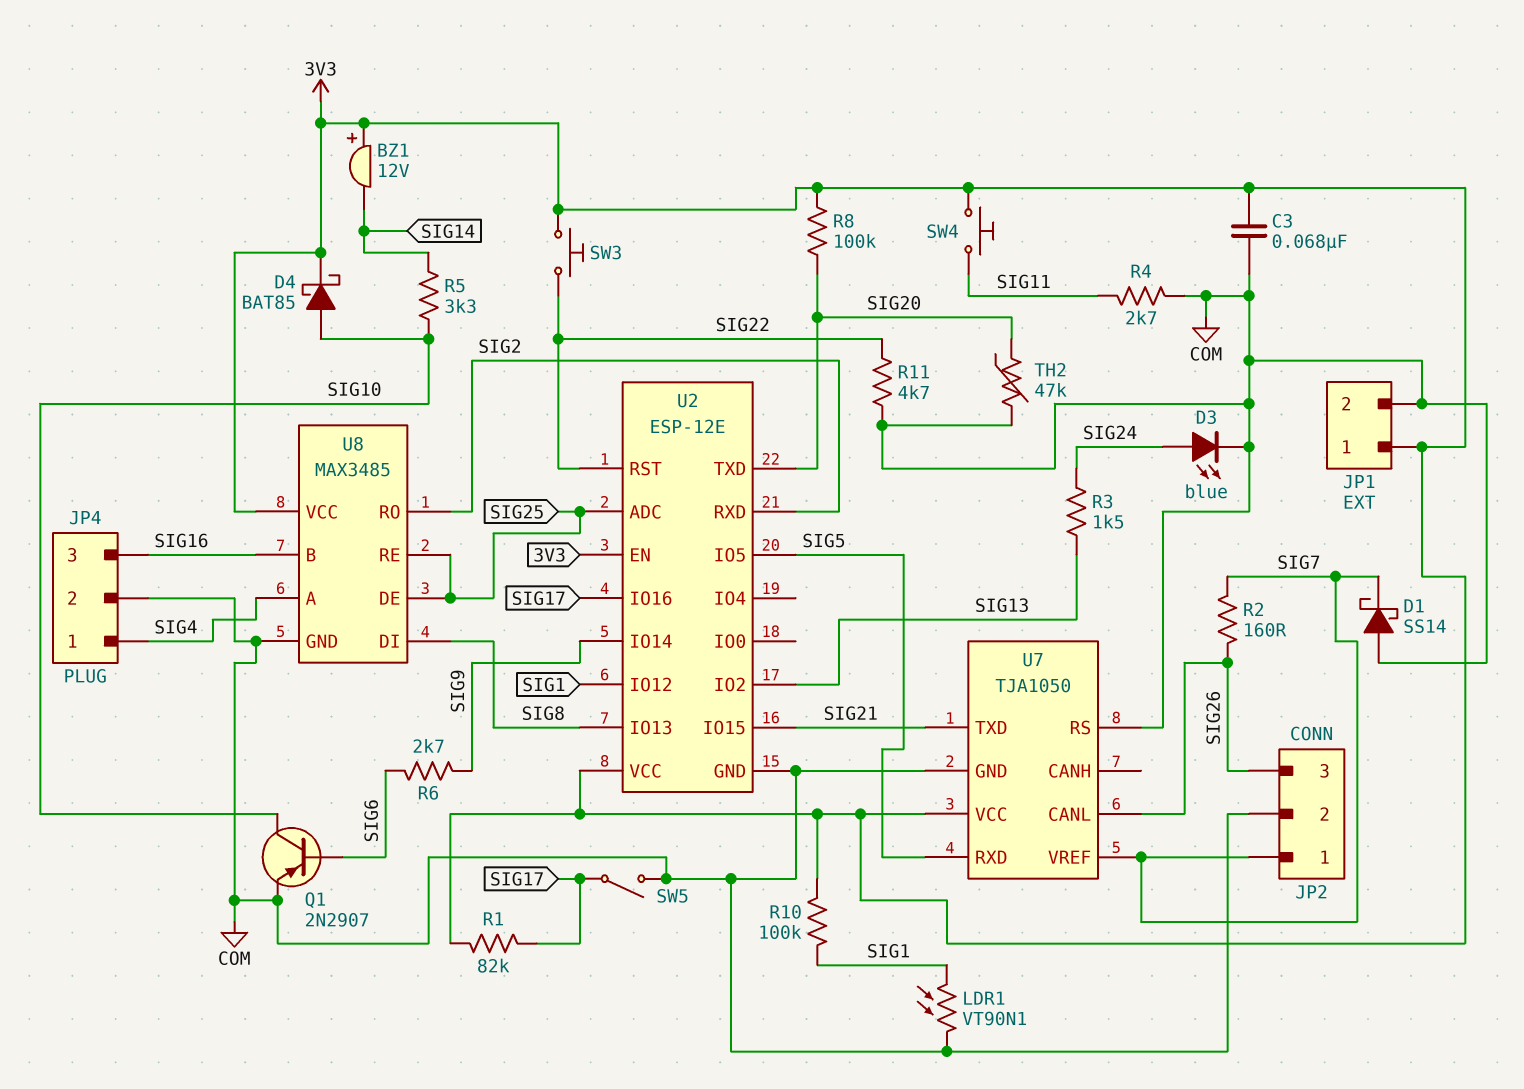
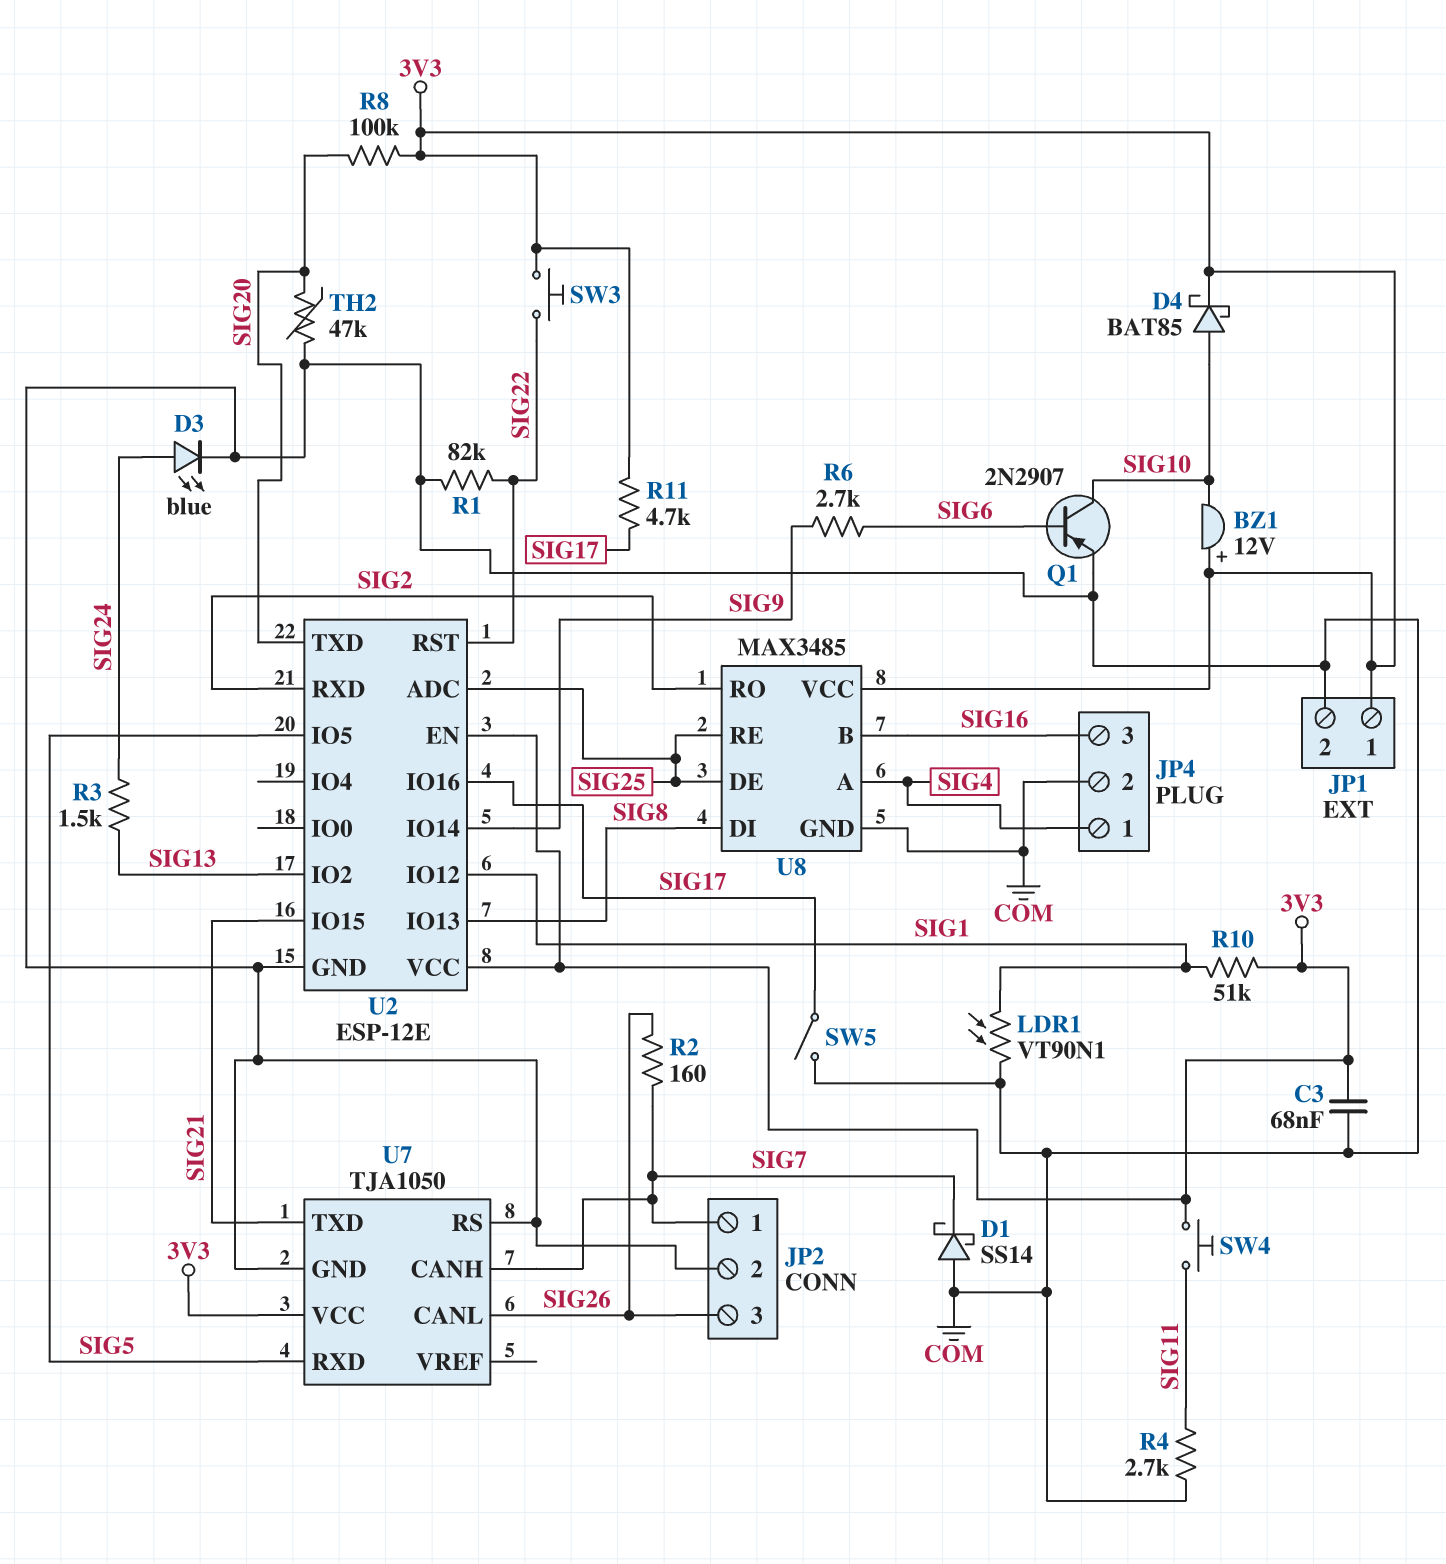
BZ1: buzzer 12V (plus 3V3, minus SIG14) -> buzzer 12V (plus 3V3, minus SIG10)
R1: 82k (3V3, SIG17) -> 82k (COM, SIG22)
R5: 3.3k (SIG10, SIG14) -> none
R10: 100k (3V3, SIG1) -> 51k (3V3, SIG1)
R11: 4.7k (COM, SIG22) -> 4.7k (3V3, SIG17)
U7 pin CANH: none -> SIG7
U7 pin VREF: SIG7 -> none

